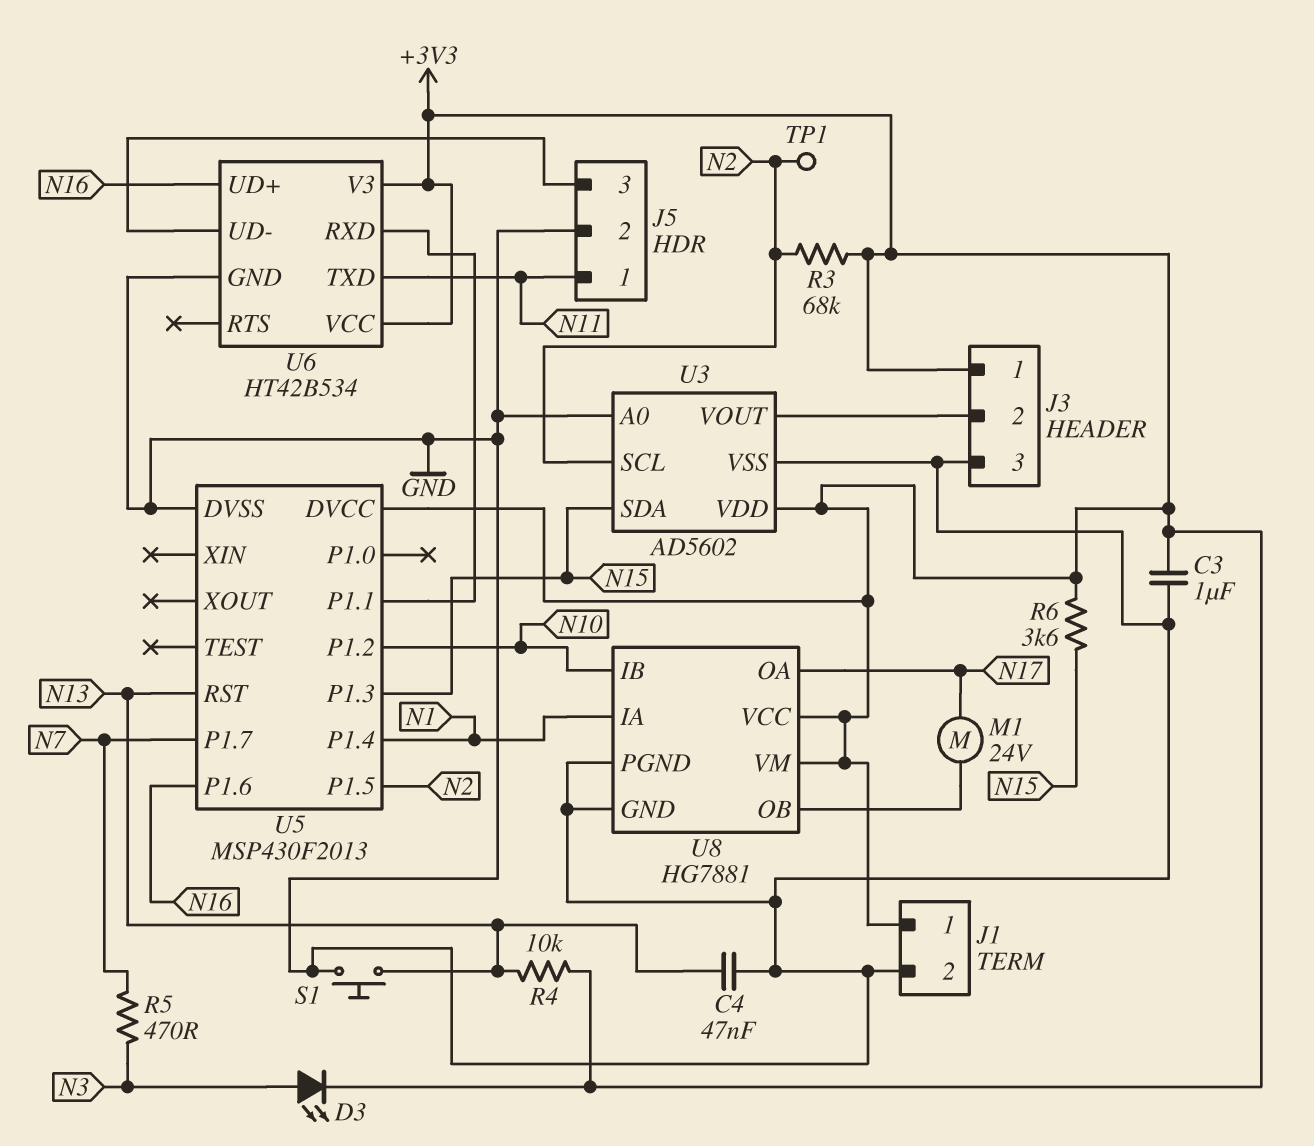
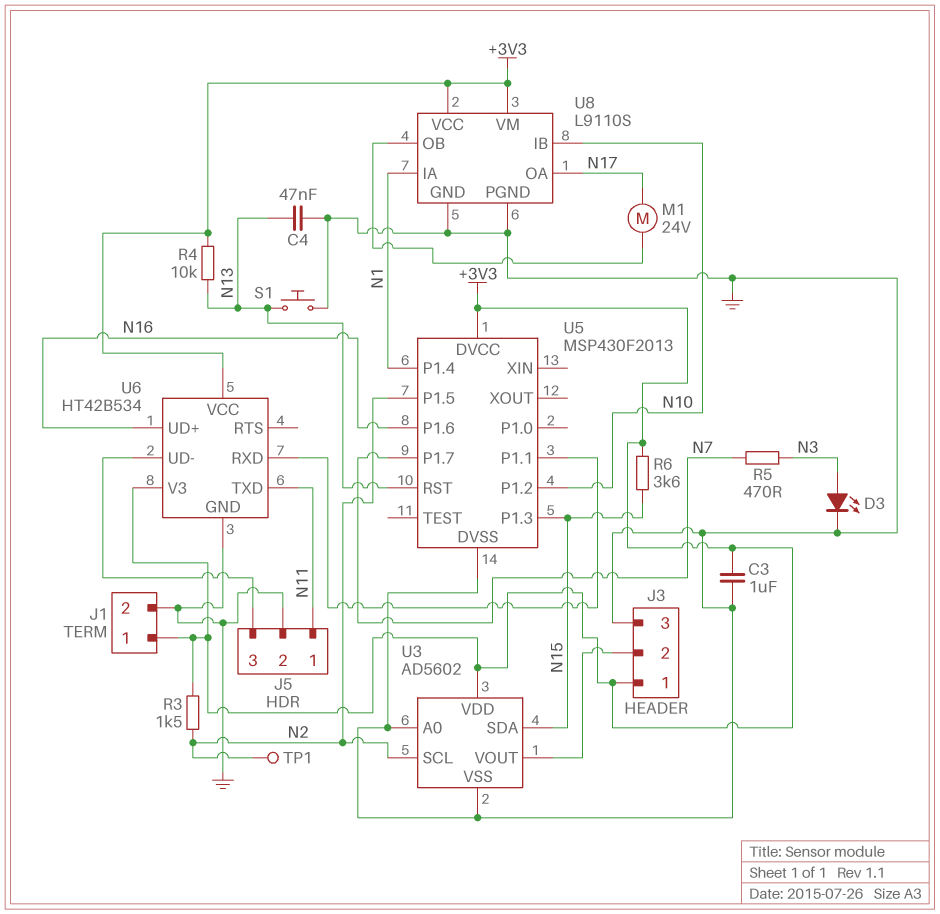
D3: LED (A N3, K +3V3) -> LED (A N3, K GND)
R3: 68k (+3V3, N2) -> 1.5k (+3V3, N2)
U8: HG7881 -> L9110S

